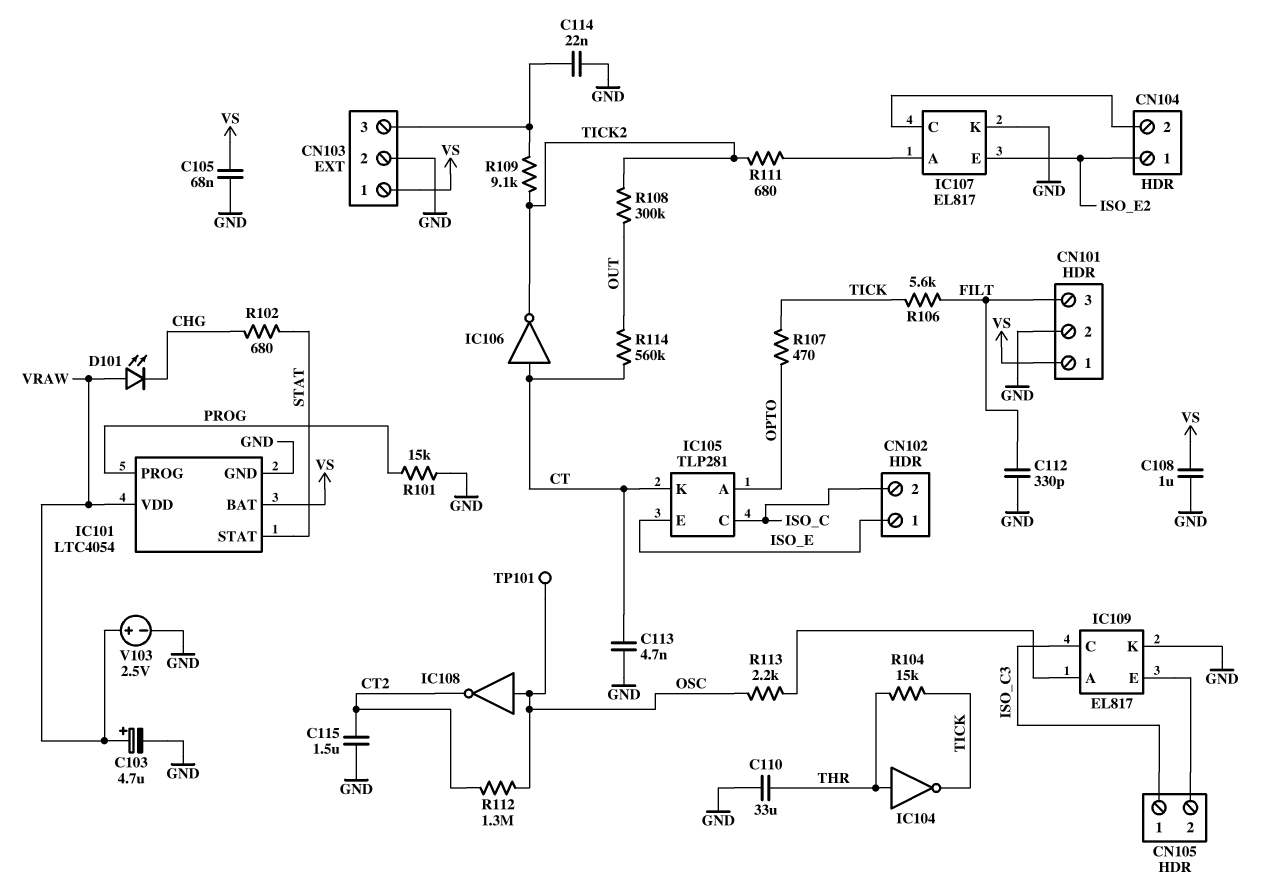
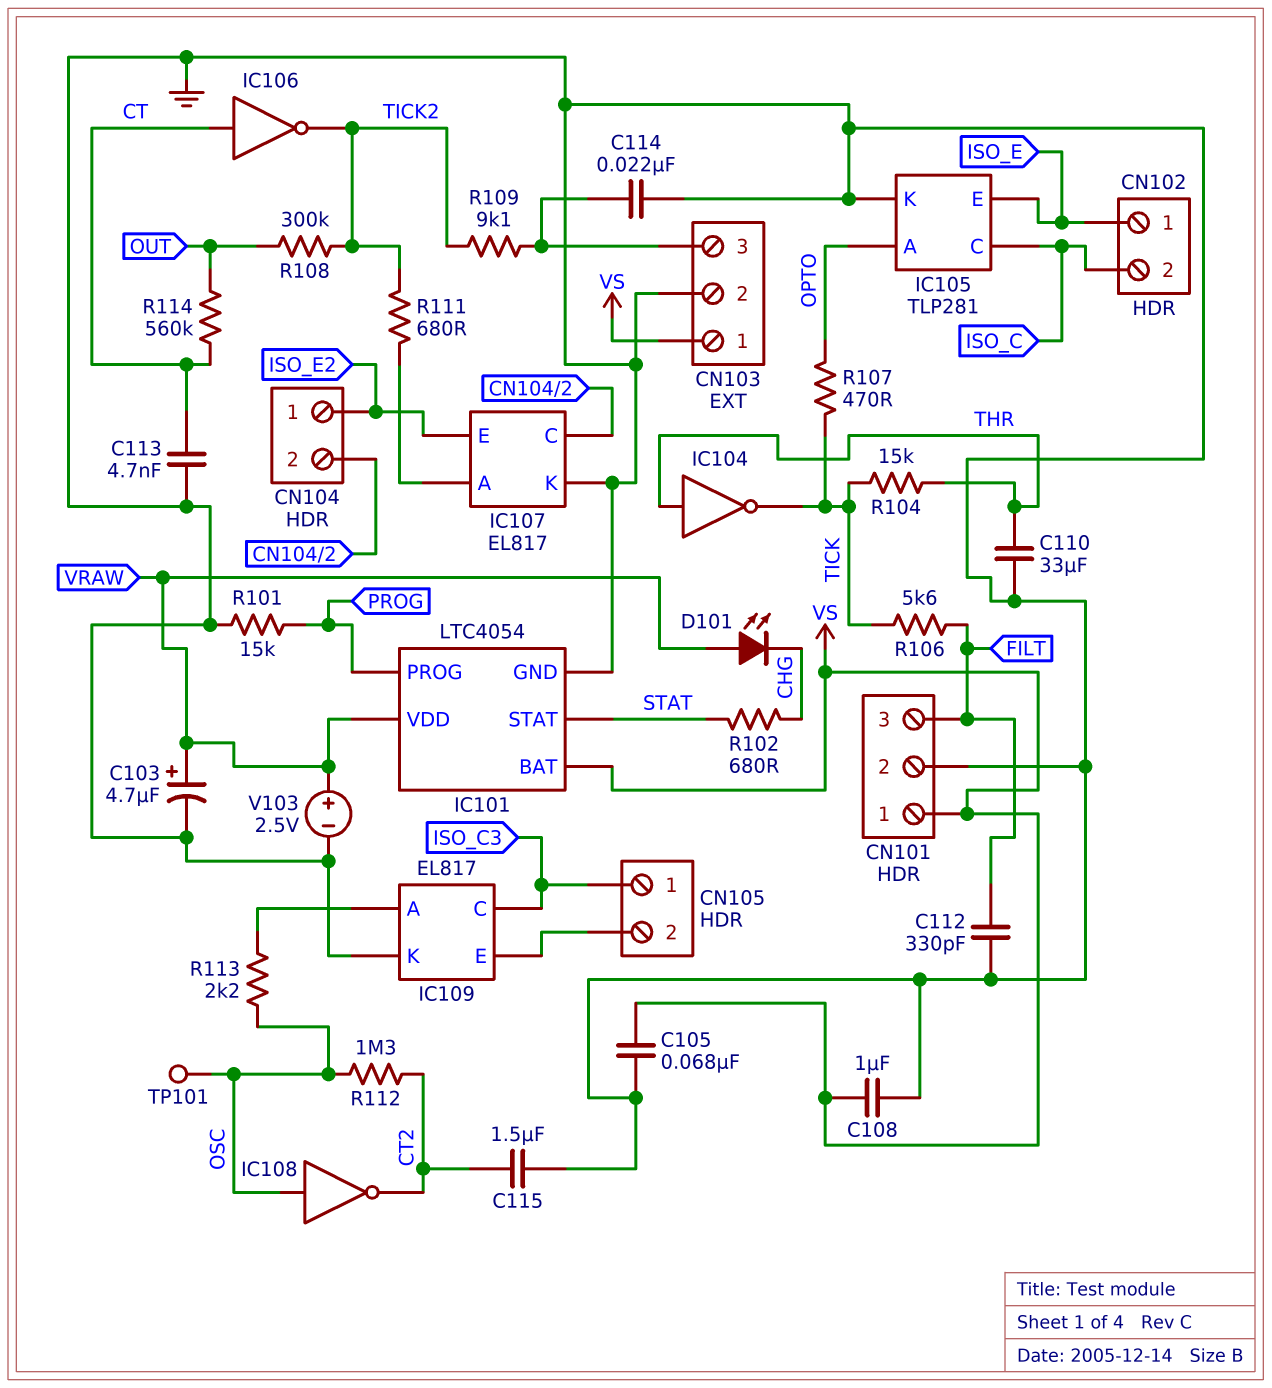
IC105 pin K: CT -> GND

